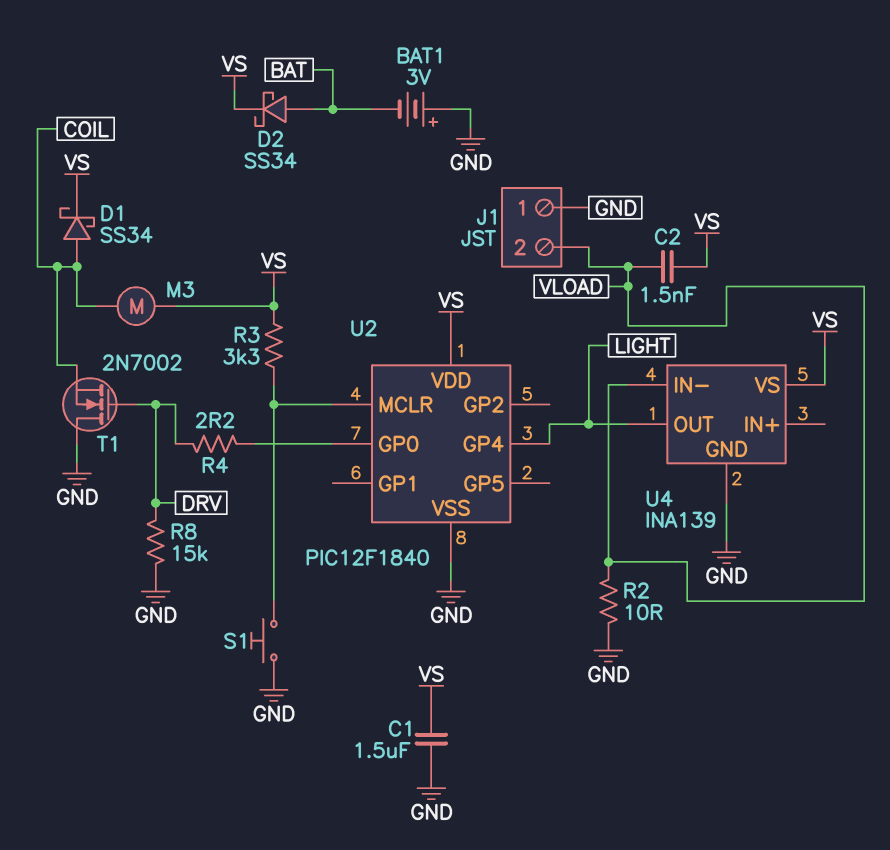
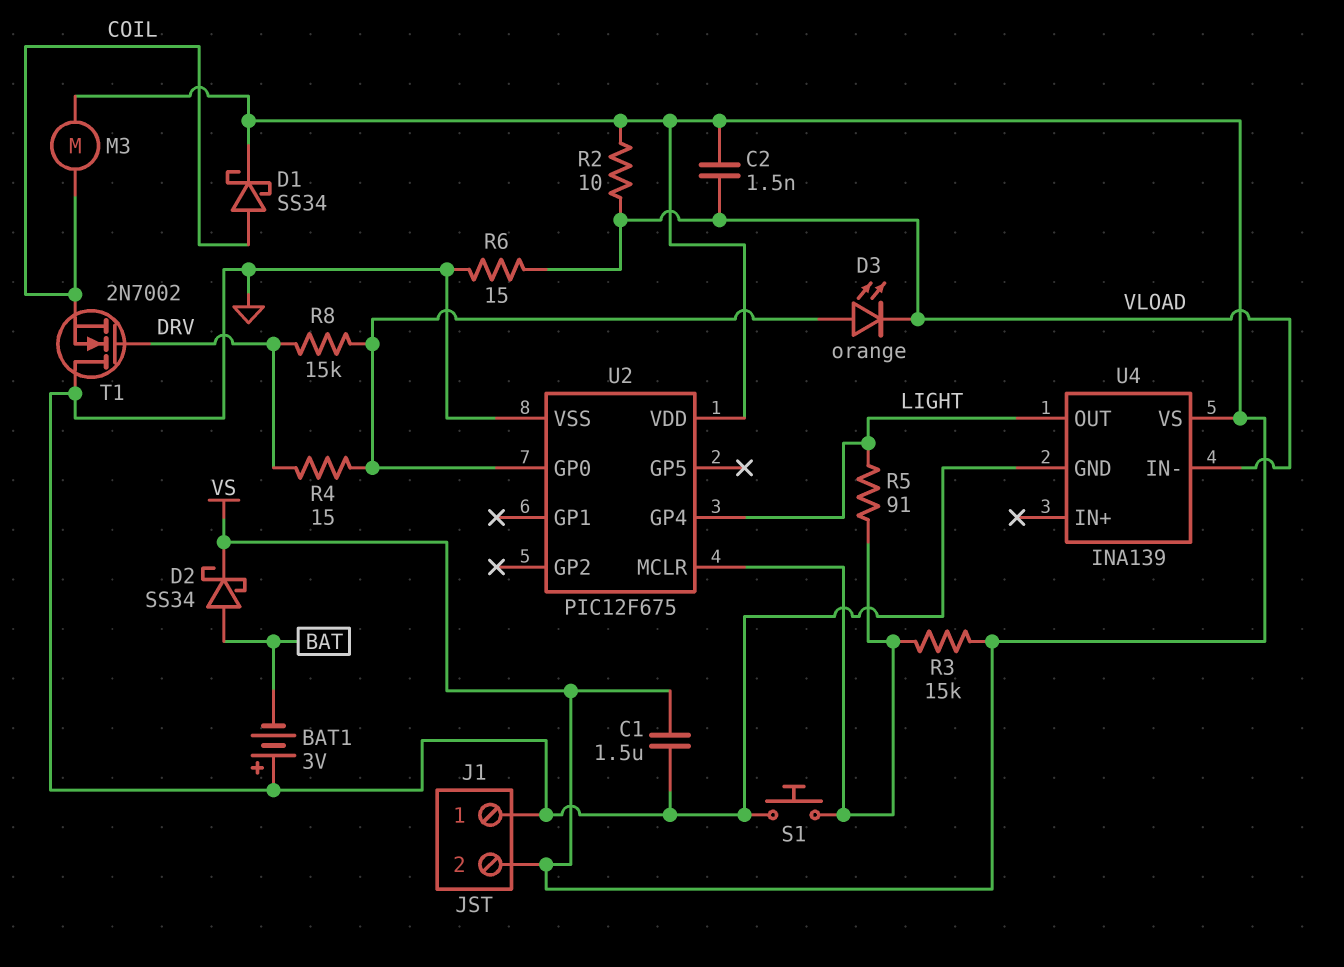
D3: none -> LED orange (A U2/GP0, K VLOAD)
J1 pin 2: VLOAD -> VS
R2: 10 (GND, VLOAD) -> 10 (VLOAD, VS)
R3: 3.3k (U2/MCLR, VS) -> 15k (U2/MCLR, VS)
R4: 2.2 (DRV, U2/GP0) -> 15 (DRV, U2/GP0)
R5: none -> 91 (LIGHT, U2/MCLR)
R6: none -> 15 (GND, VLOAD)
R8: 15k (DRV, GND) -> 15k (DRV, U2/GP0)
U2: PIC12F1840 -> PIC12F675

